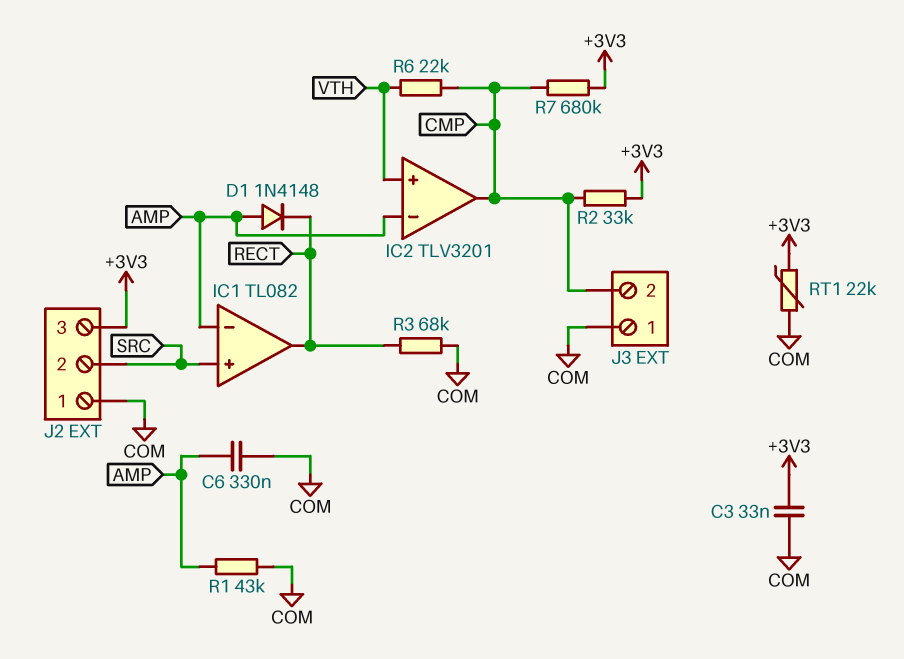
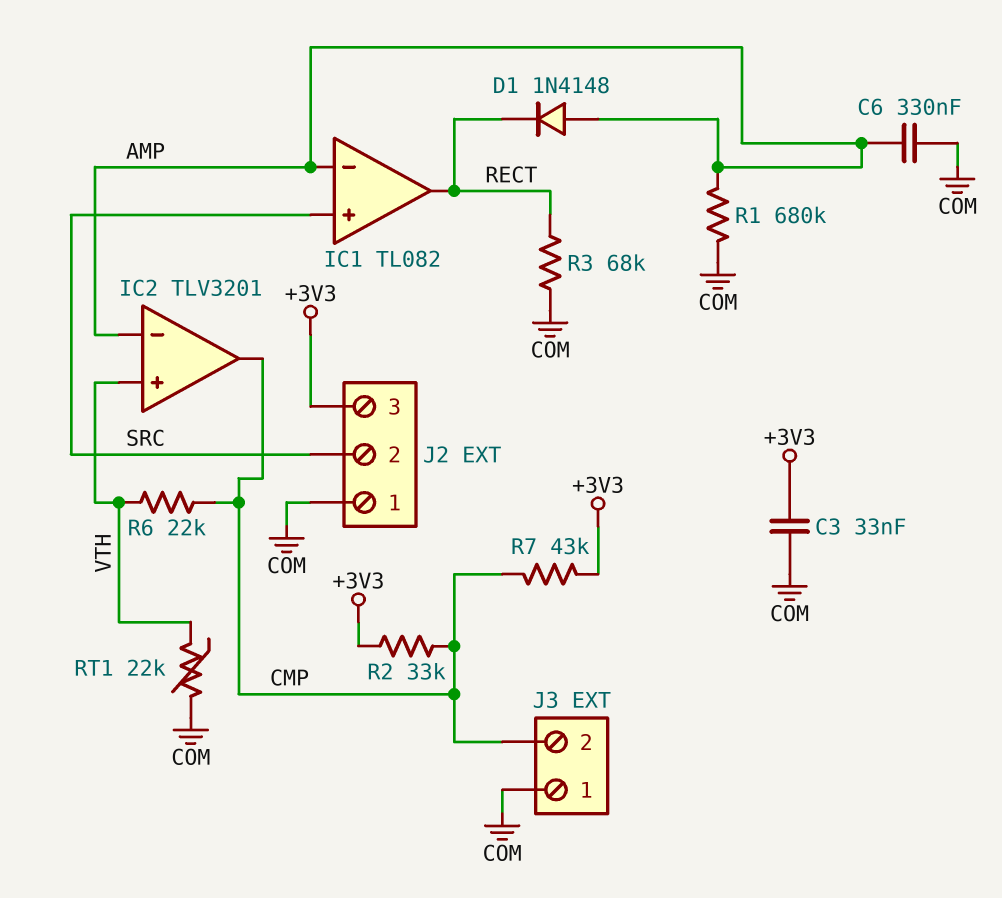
R1: 43k (AMP, COM) -> 680k (AMP, COM)
R7: 680k (+3V3, CMP) -> 43k (+3V3, CMP)
RT1: 22k (+3V3, COM) -> 22k (COM, VTH)

